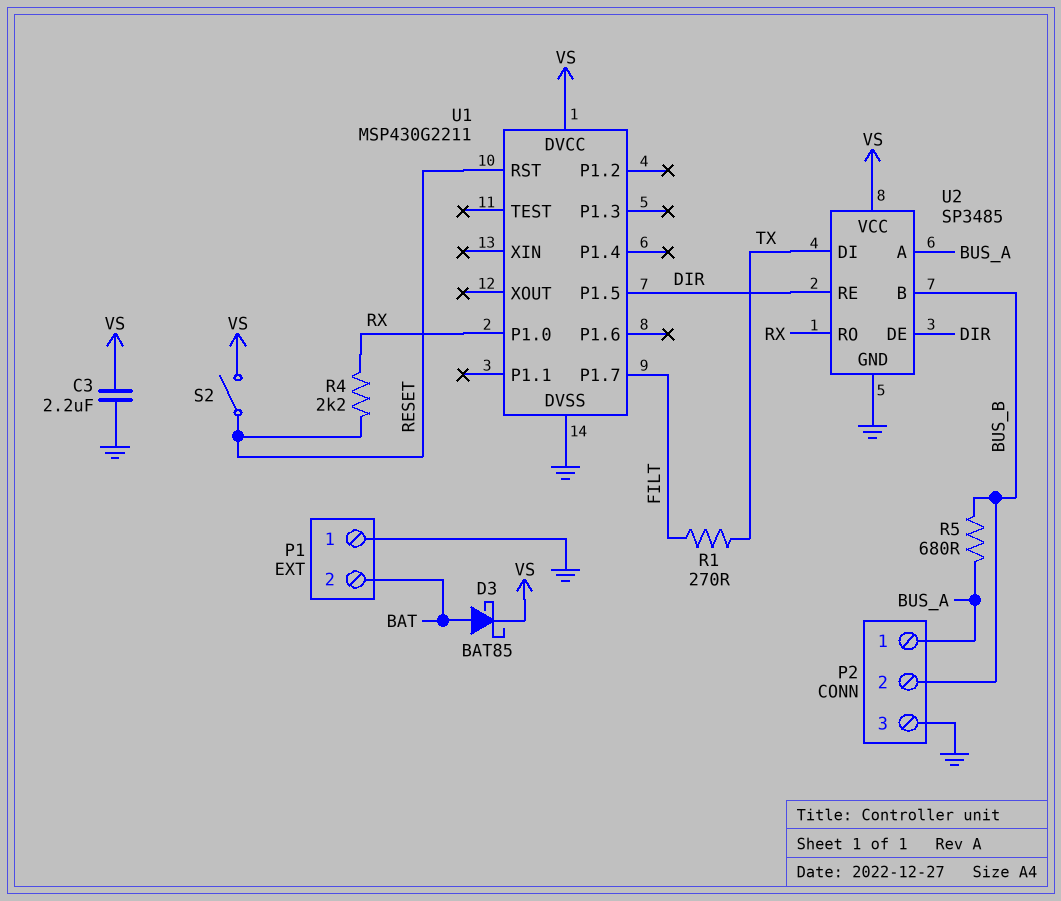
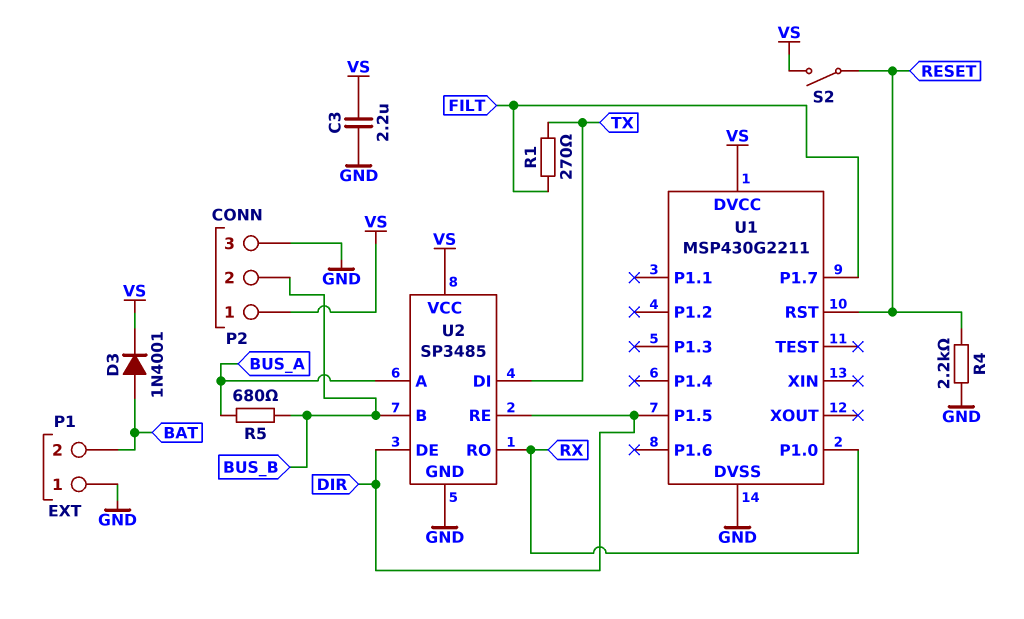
D3: schottky BAT85 (A BAT, K VS) -> diode 1N4001 (A BAT, K VS)
P2 pin 1: BUS_A -> VS
R4: 2.2k (RESET, RX) -> 2.2k (GND, RESET)

